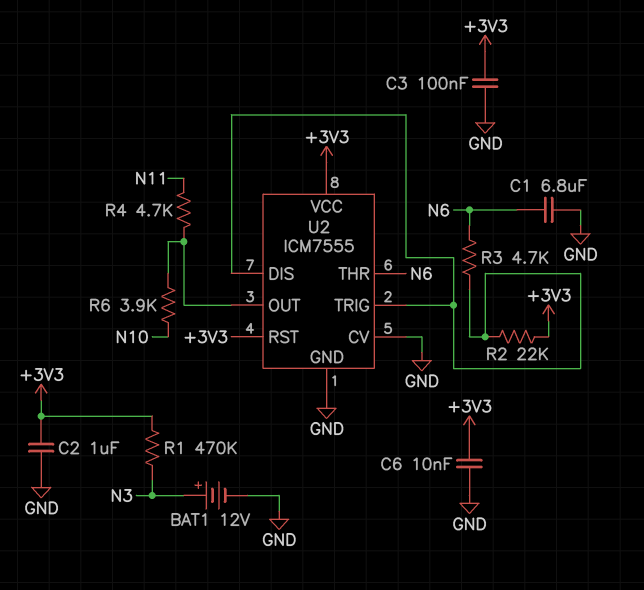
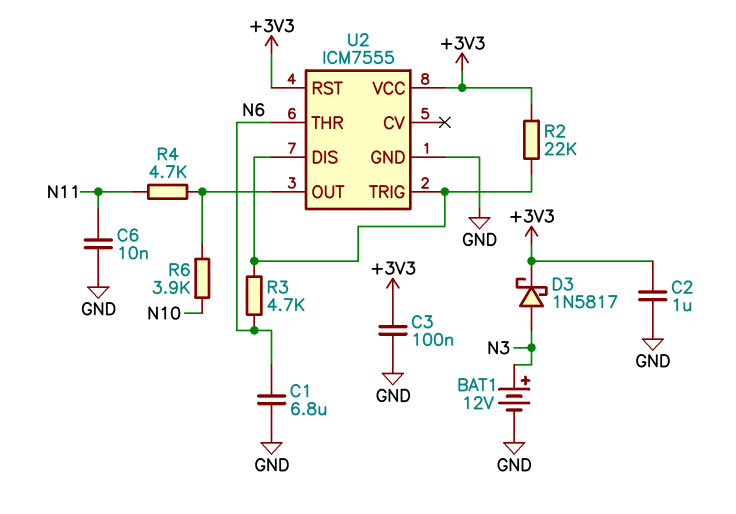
C6: 10nF (+3V3, GND) -> 10nF (GND, N11)
D3: none -> schottky 1N5817 (A N3, K +3V3)
R1: 470k (+3V3, N3) -> none
U2 pin CV: GND -> none

